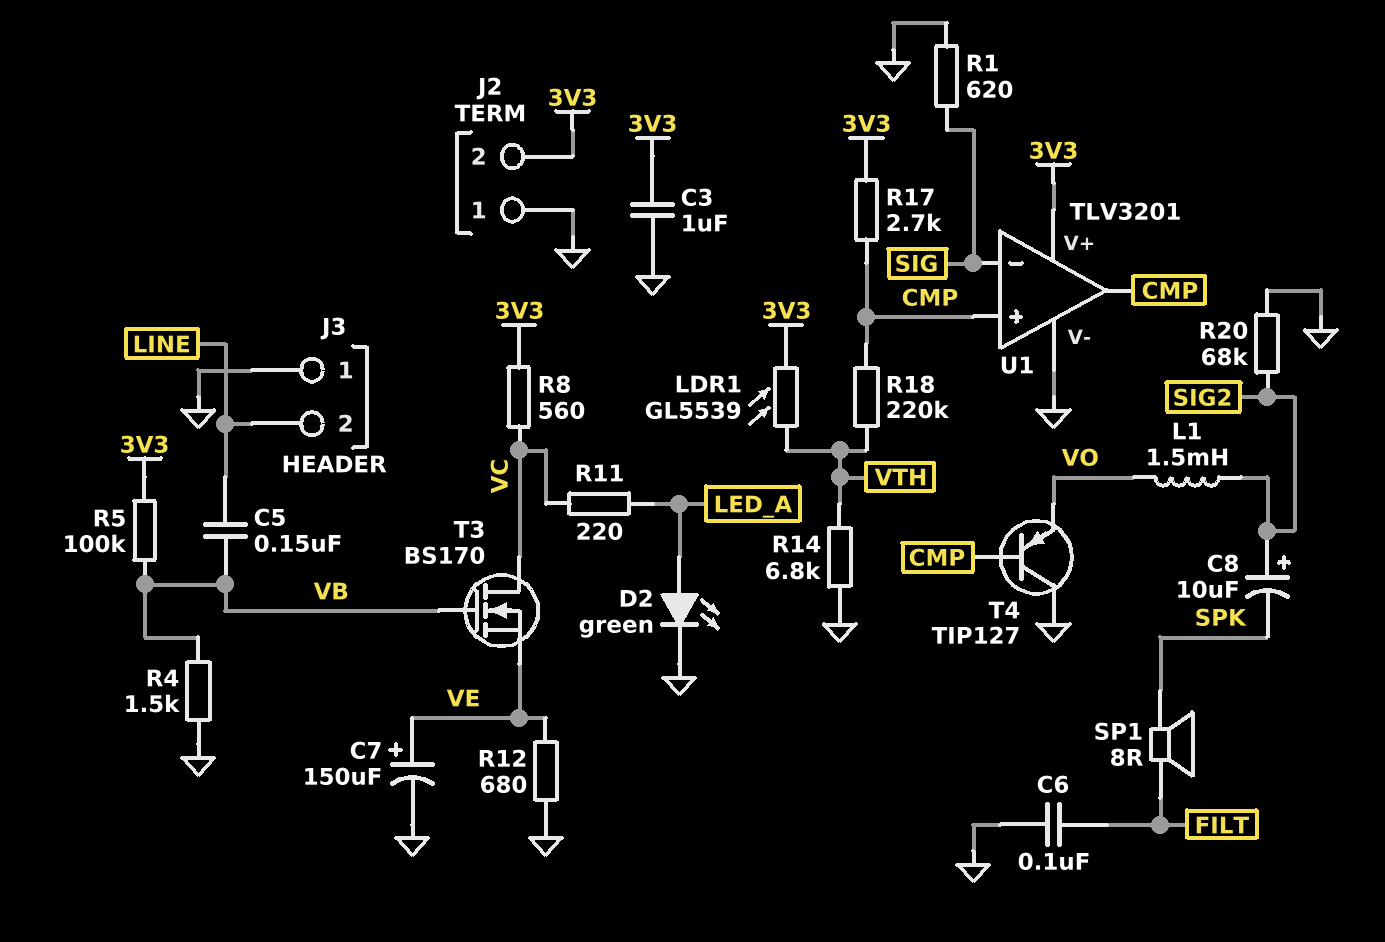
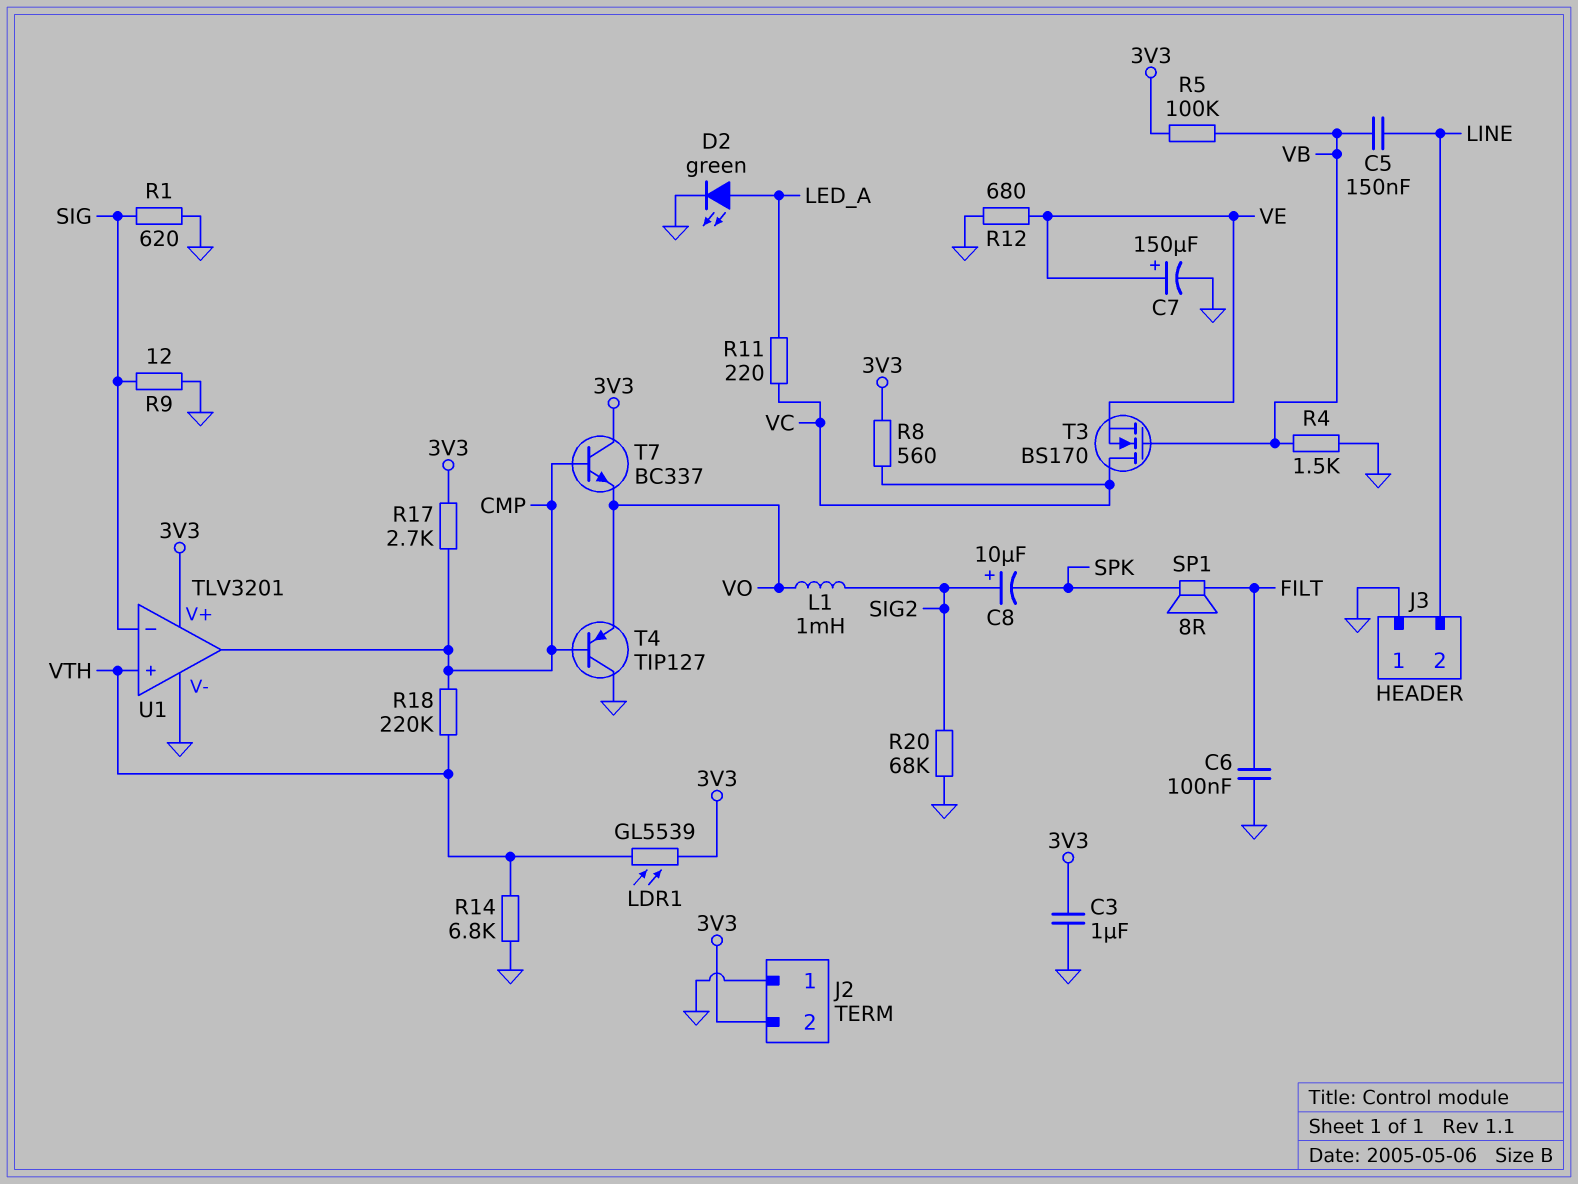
L1: 1.5mH (SIG2, VO) -> 1mH (SIG2, VO)
R9: none -> 12 (GND, SIG)
T7: none -> NPN BC337 (B CMP, C 3V3, E VO)
U1 pin in+: CMP -> VTH

